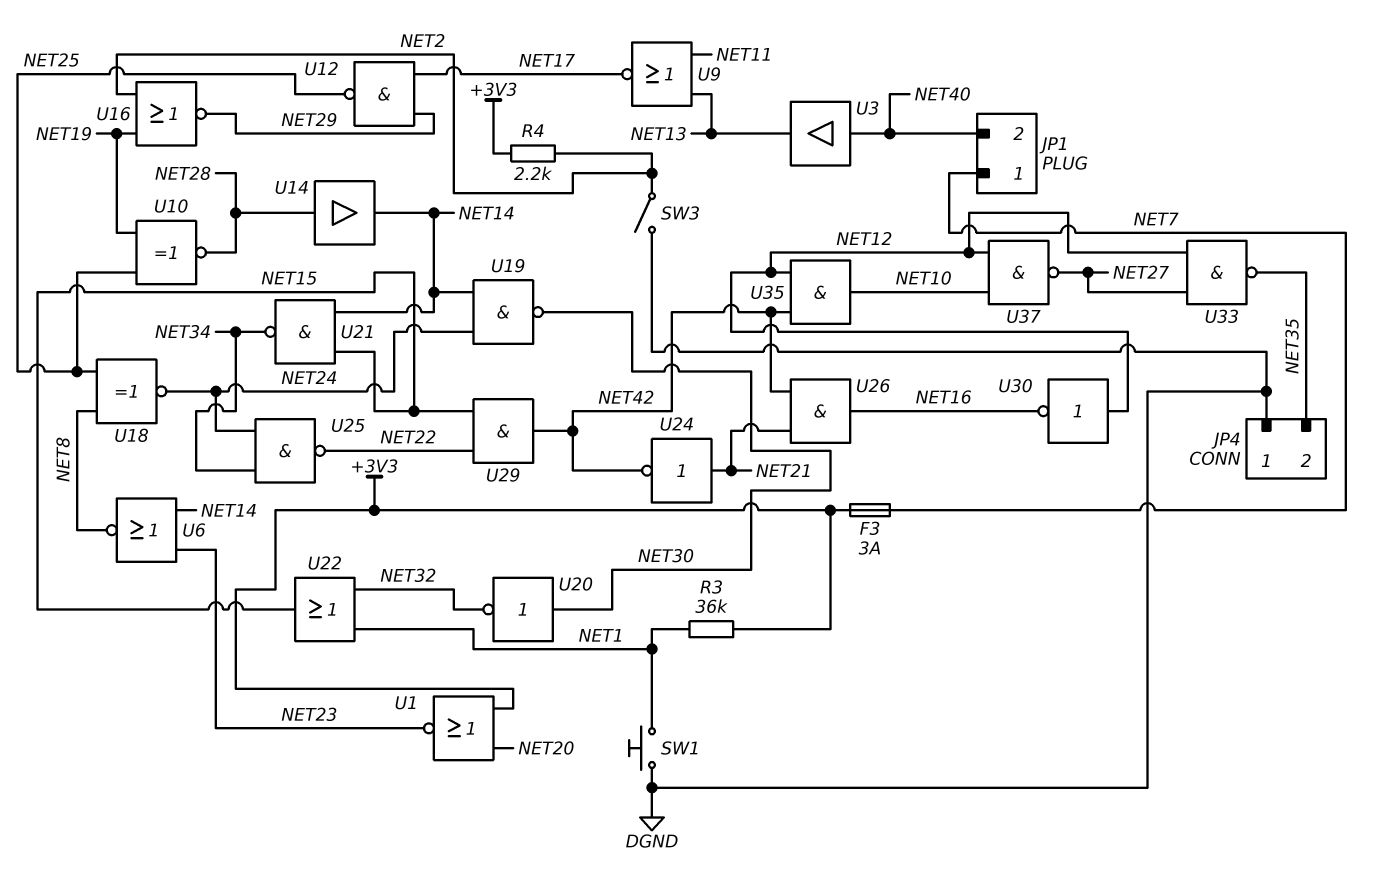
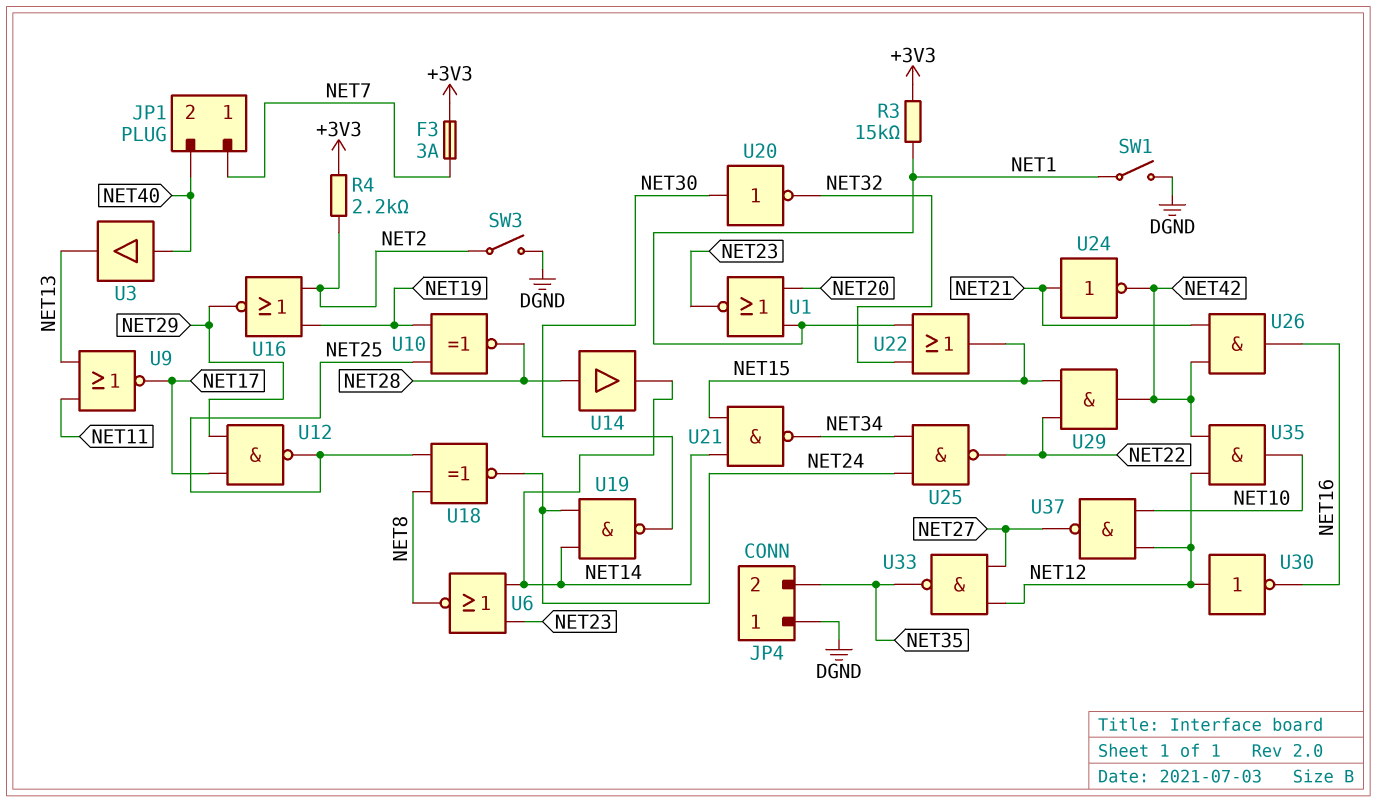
R3: 36k (+3V3, NET1) -> 15k (+3V3, NET1)
SW1: button (DGND, NET1) -> switch (DGND, NET1)
U1: NOR (in +3V3, in NET20, out NET23) -> NOR (in NET1, in NET20, out NET23)

